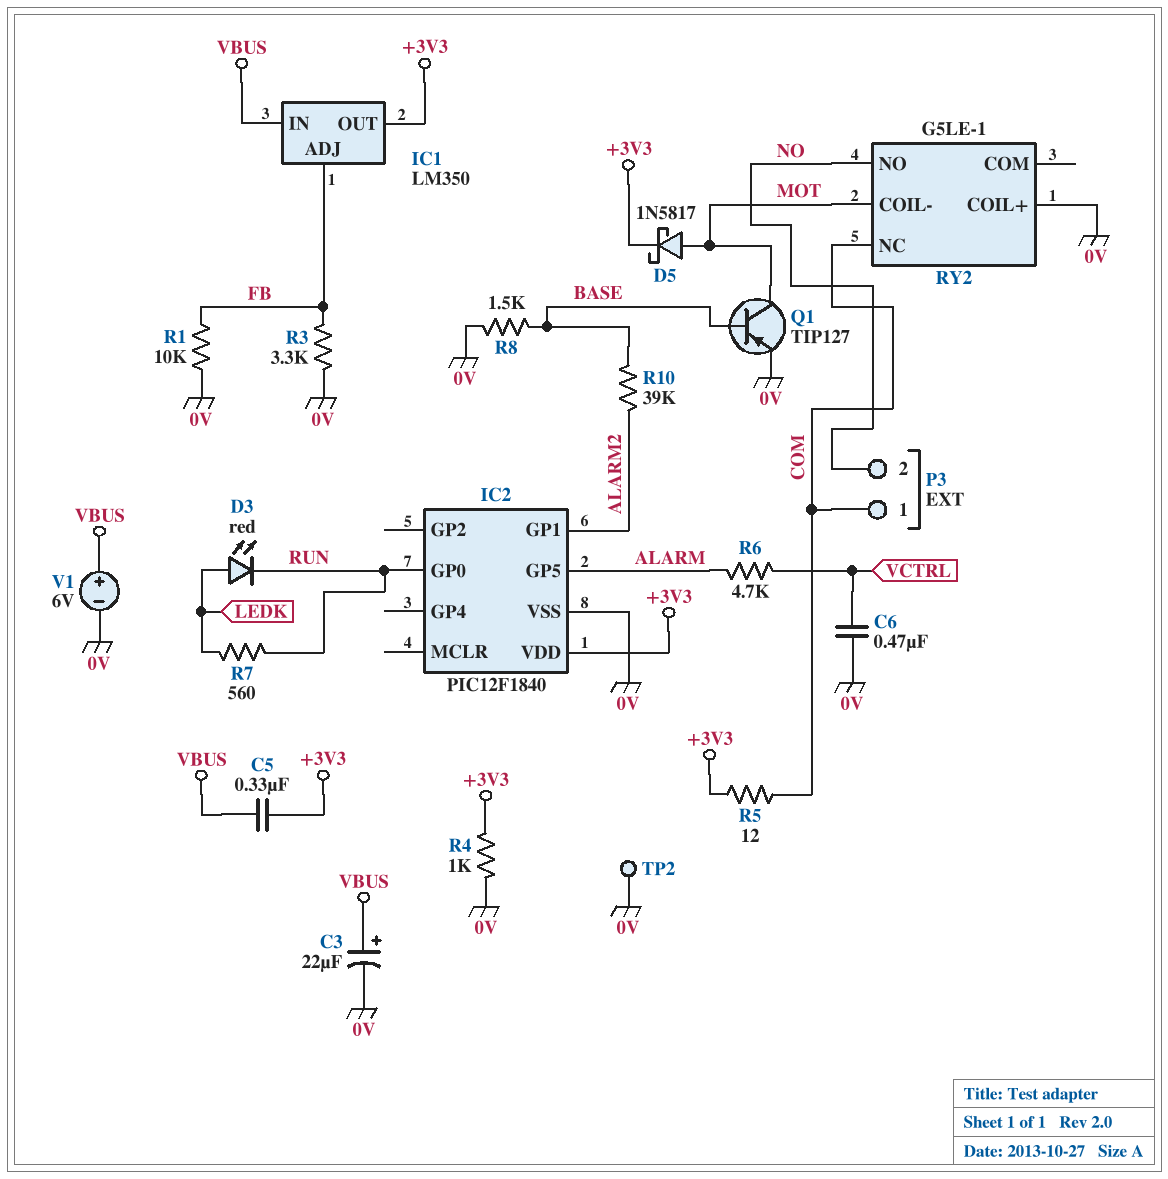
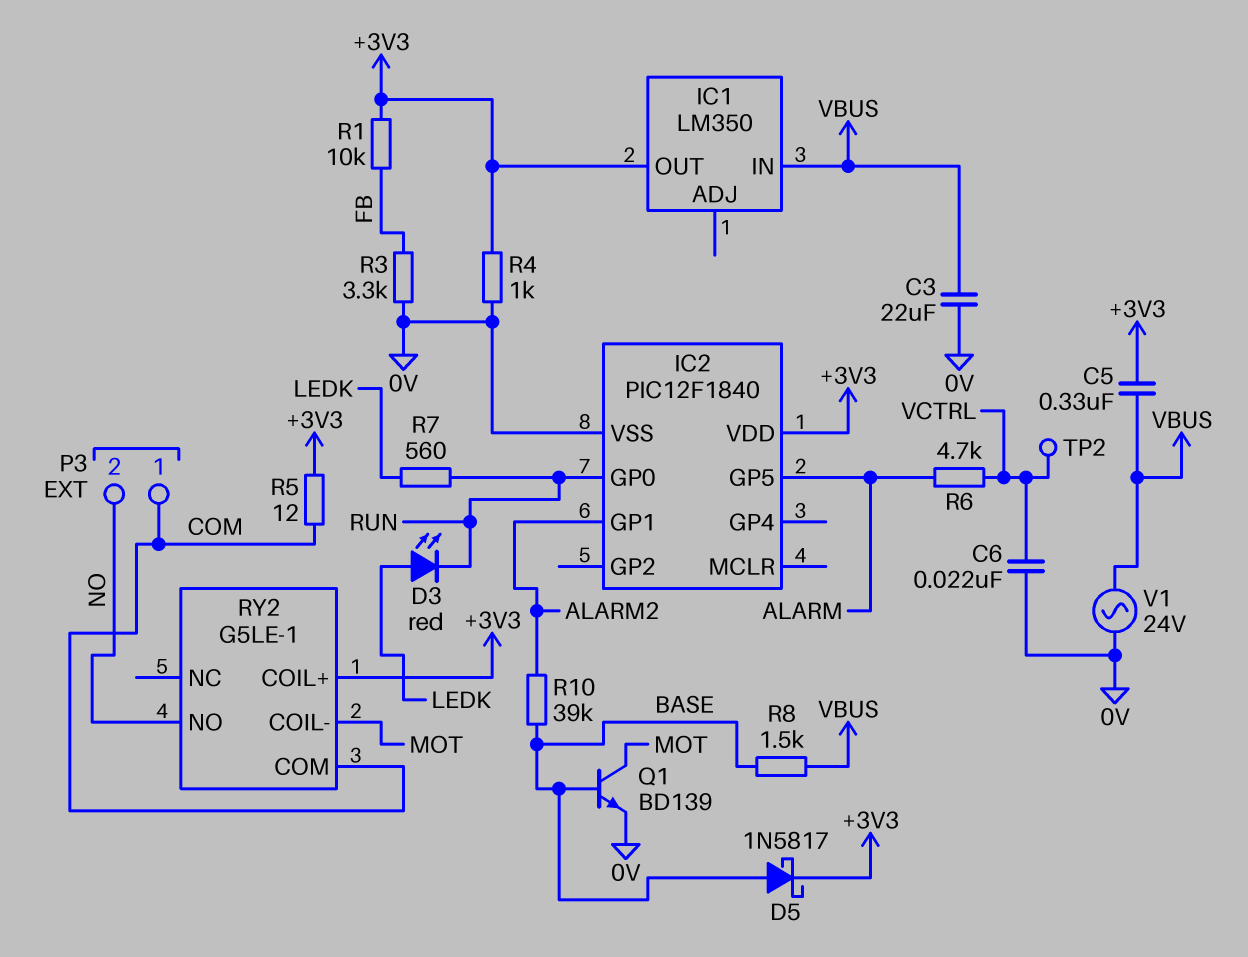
C3: 22uF (plus VBUS, minus 0V) -> 22uF (0V, VBUS)
C6: 470nF (0V, VCTRL) -> 22nF (0V, VCTRL)
D5: schottky 1N5817 (A MOT, K +3V3) -> schottky 1N5817 (A BASE, K +3V3)
IC1 pin ADJ: FB -> none
Q1: PNP TIP127 (B BASE, C MOT, E 0V) -> NPN BD139 (B BASE, C MOT, E 0V)
R1: 10k (0V, FB) -> 10k (+3V3, FB)
R8: 1.5k (0V, BASE) -> 1.5k (BASE, VBUS)
RY2 pin COIL+: 0V -> +3V3
RY2 pin COM: none -> COM
RY2 pin NC: COM -> none
TP2: test point (0V) -> test point (VCTRL)
V1: 6V (plus VBUS, minus 0V) -> AC 24V (0V, VBUS)

